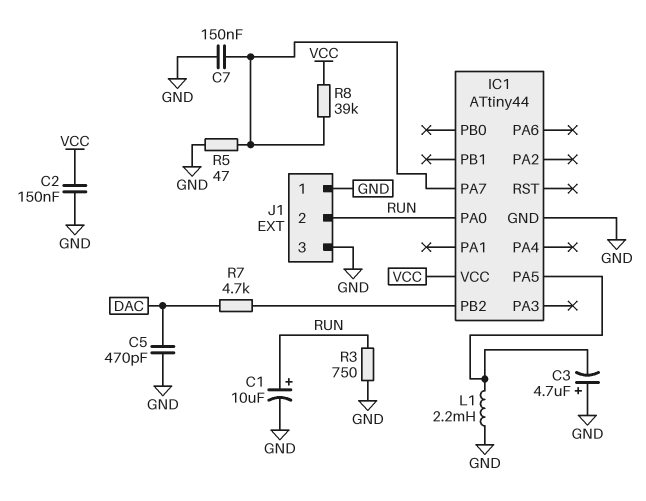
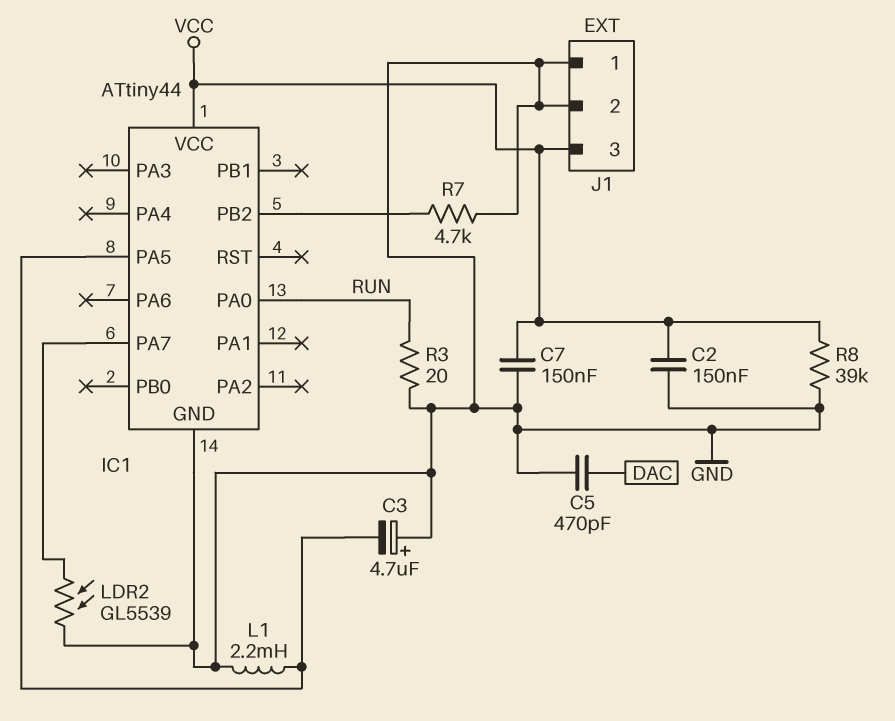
C1: 10uF (plus RUN, minus GND) -> none
C7: 150nF (GND, IC1/PA7) -> 150nF (GND, VCC)
J1 pin 2: RUN -> GND
J1 pin 3: GND -> VCC
LDR2: none -> GL5539 (GND, IC1/PA7)
R3: 750 (GND, RUN) -> 20 (GND, RUN)
R5: 47 (GND, IC1/PA7) -> none
R7: 4.7k (DAC, IC1/PB2) -> 4.7k (GND, IC1/PB2)
R8: 39k (IC1/PA7, VCC) -> 39k (GND, VCC)

